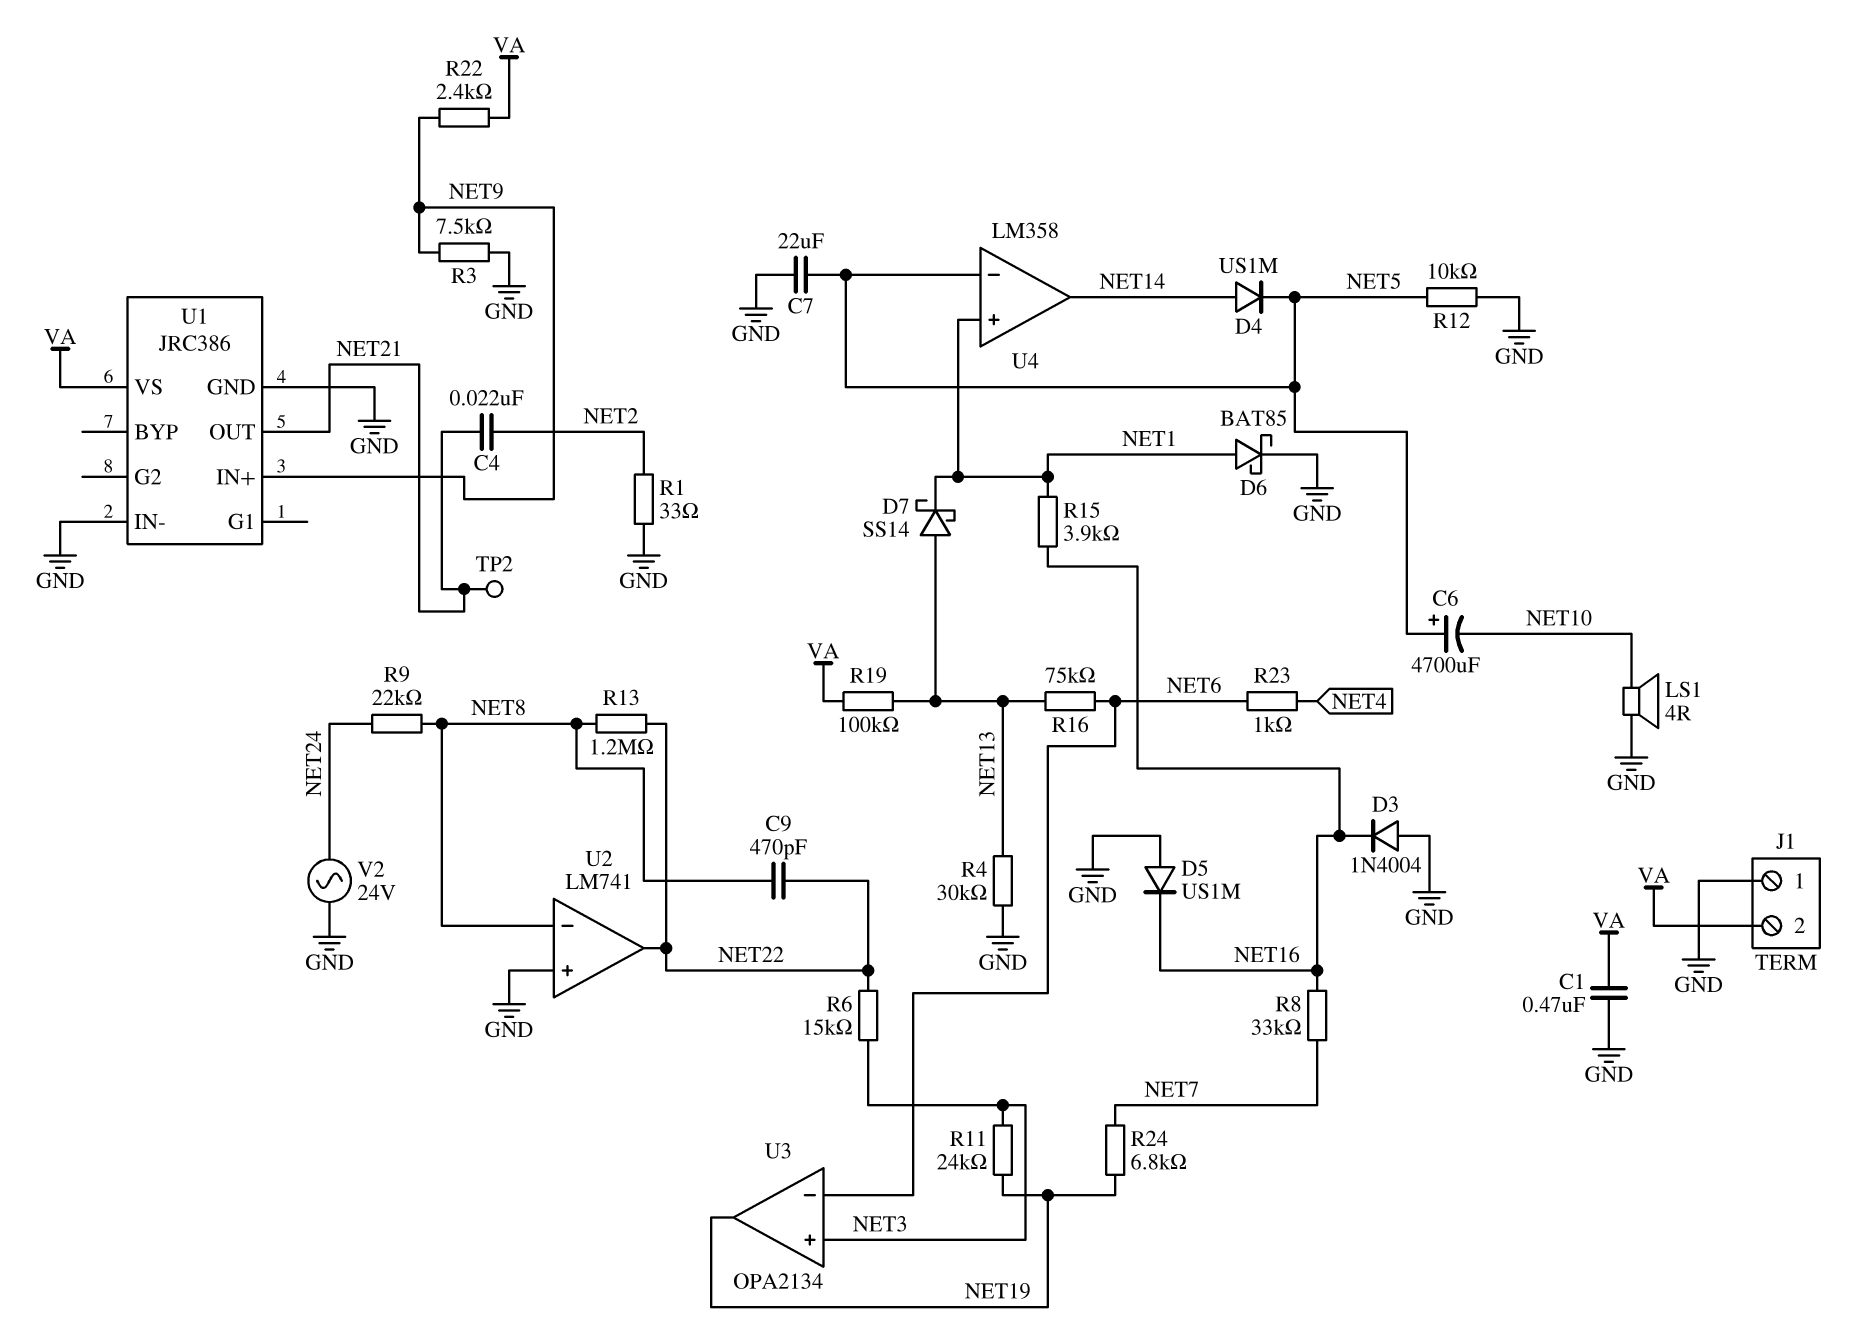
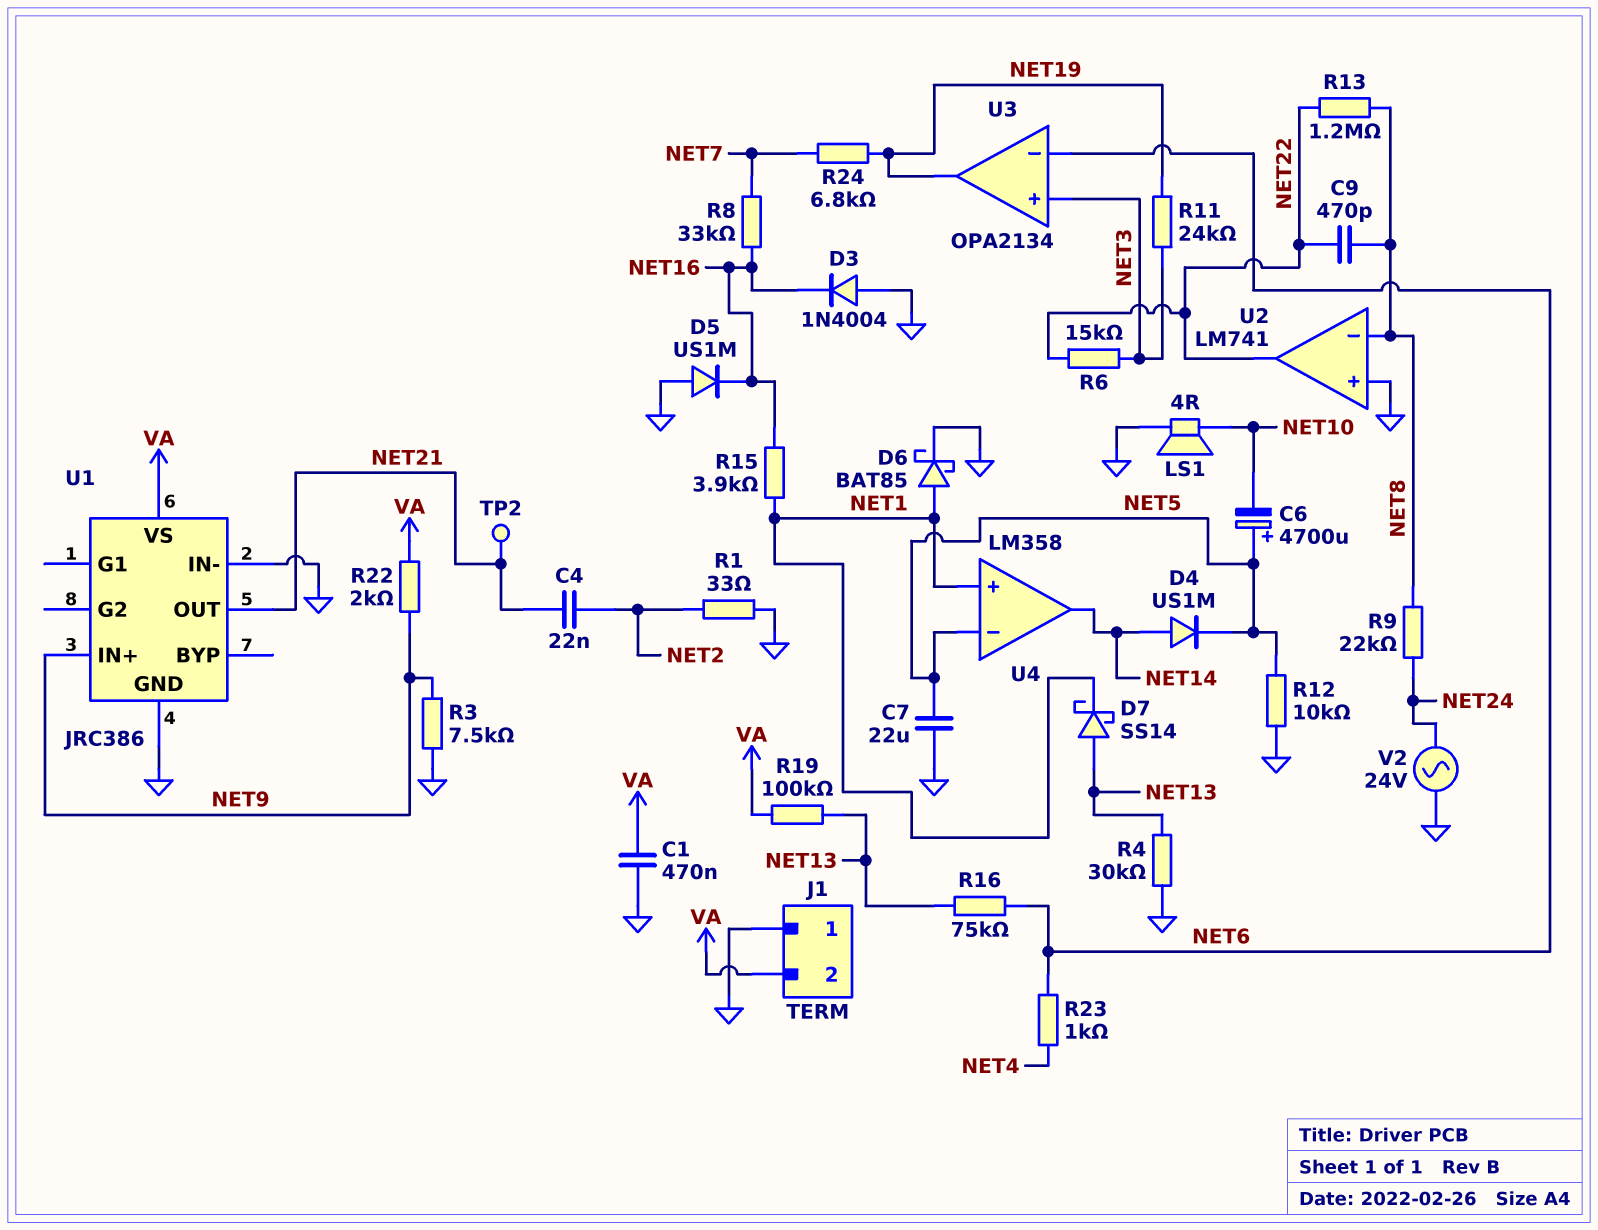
R22: 2.4k (NET9, VA) -> 2k (NET9, VA)

